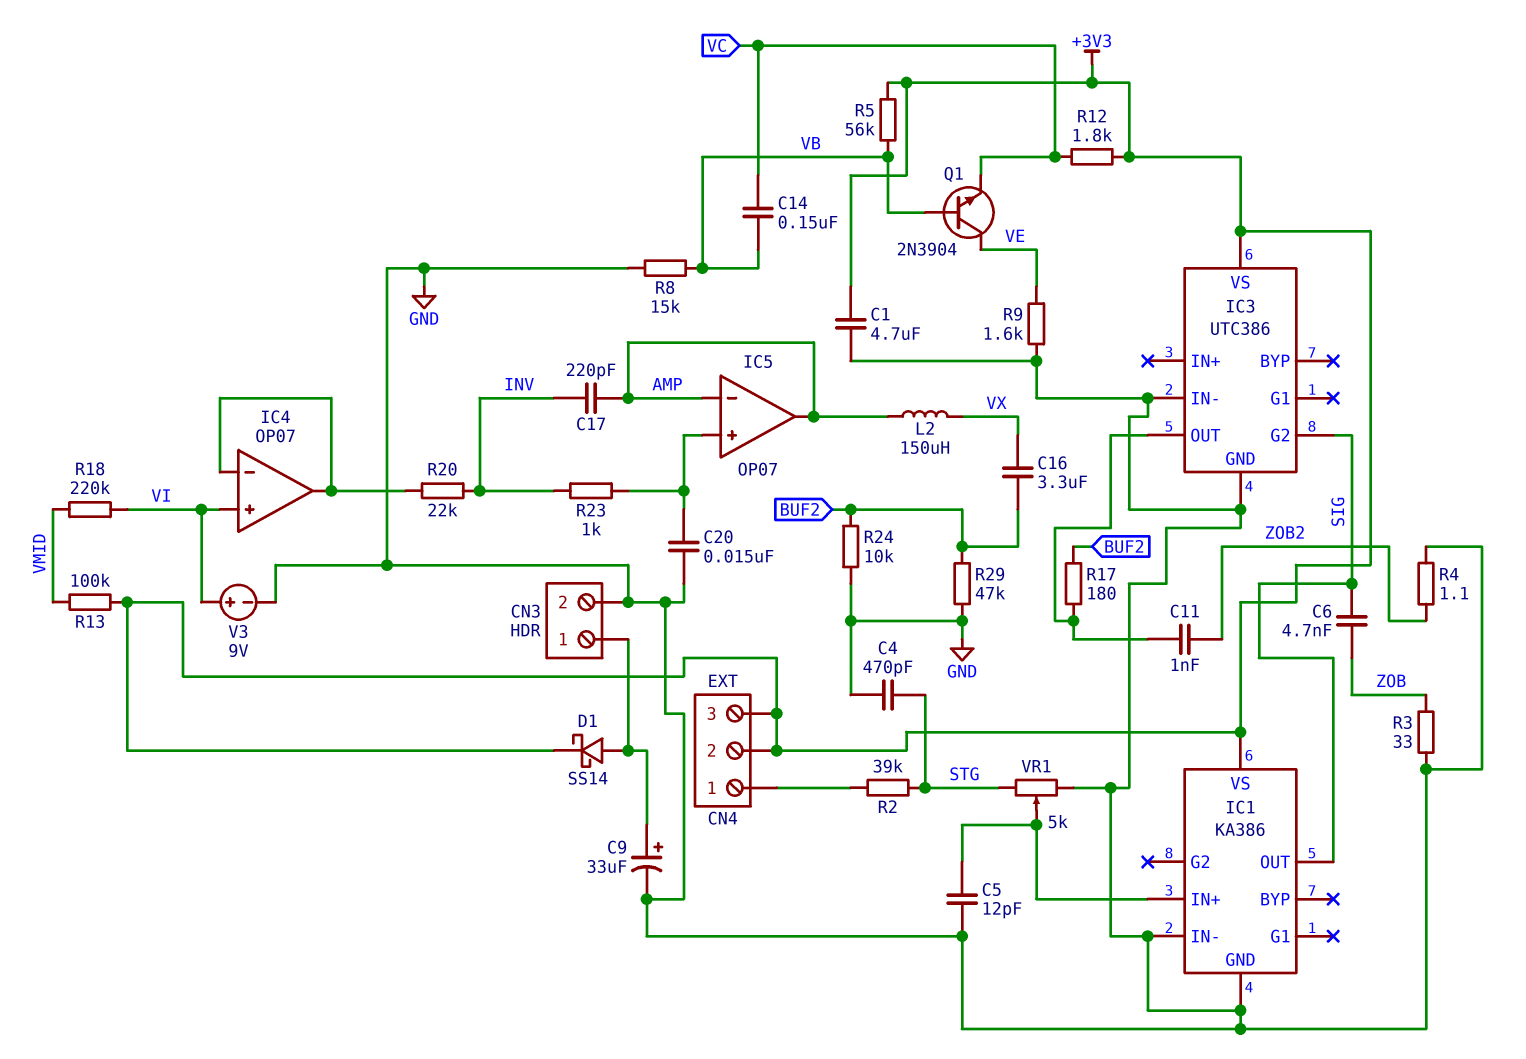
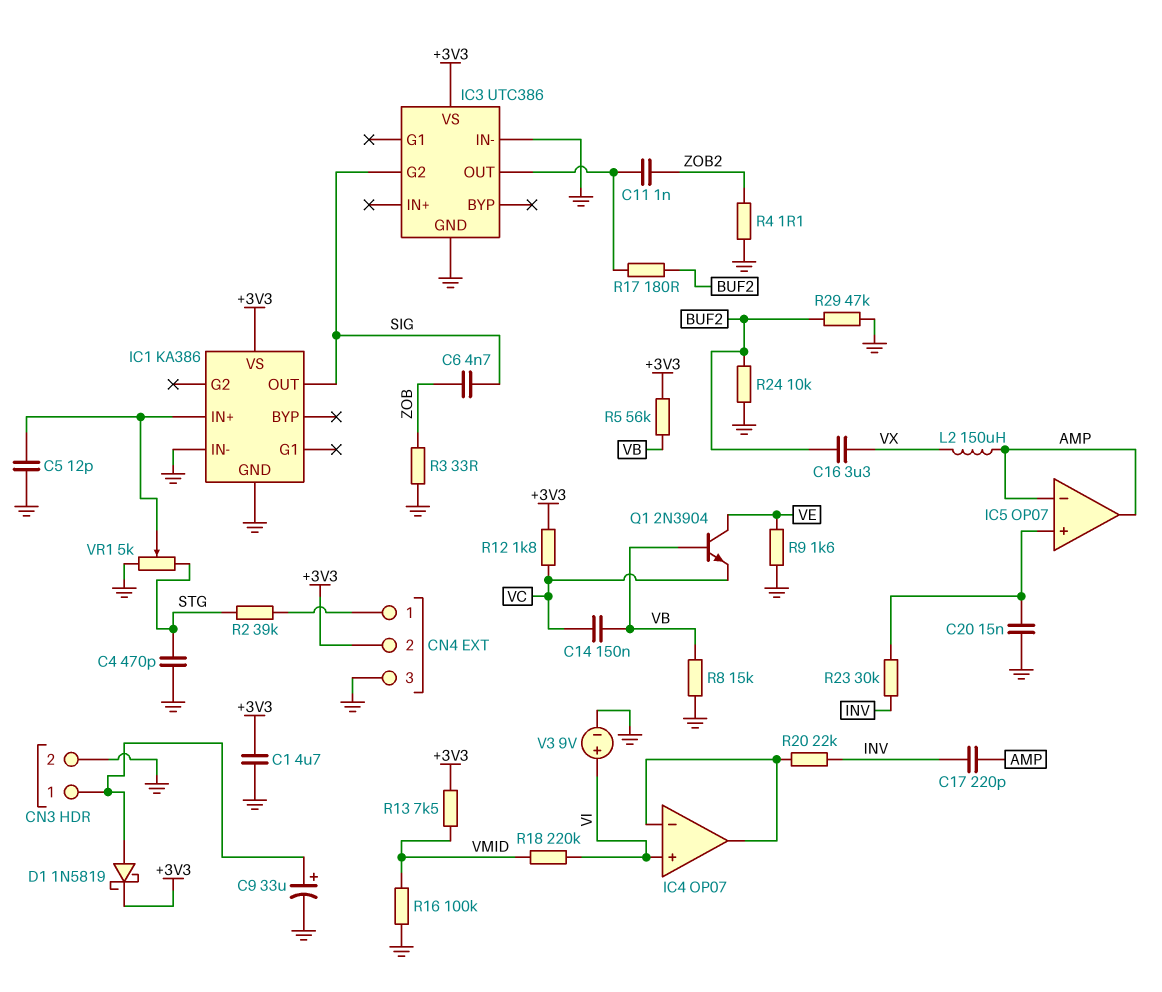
CN4 pin 3: +3V3 -> GND
D1: schottky SS14 (A CN3/1, K +3V3) -> schottky 1N5819 (A CN3/1, K +3V3)
R13: 100k (+3V3, VMID) -> 7.5k (+3V3, VMID)
R16: none -> 100k (GND, VMID)
R23: 1k (IC5/in+, INV) -> 30k (IC5/in+, INV)

